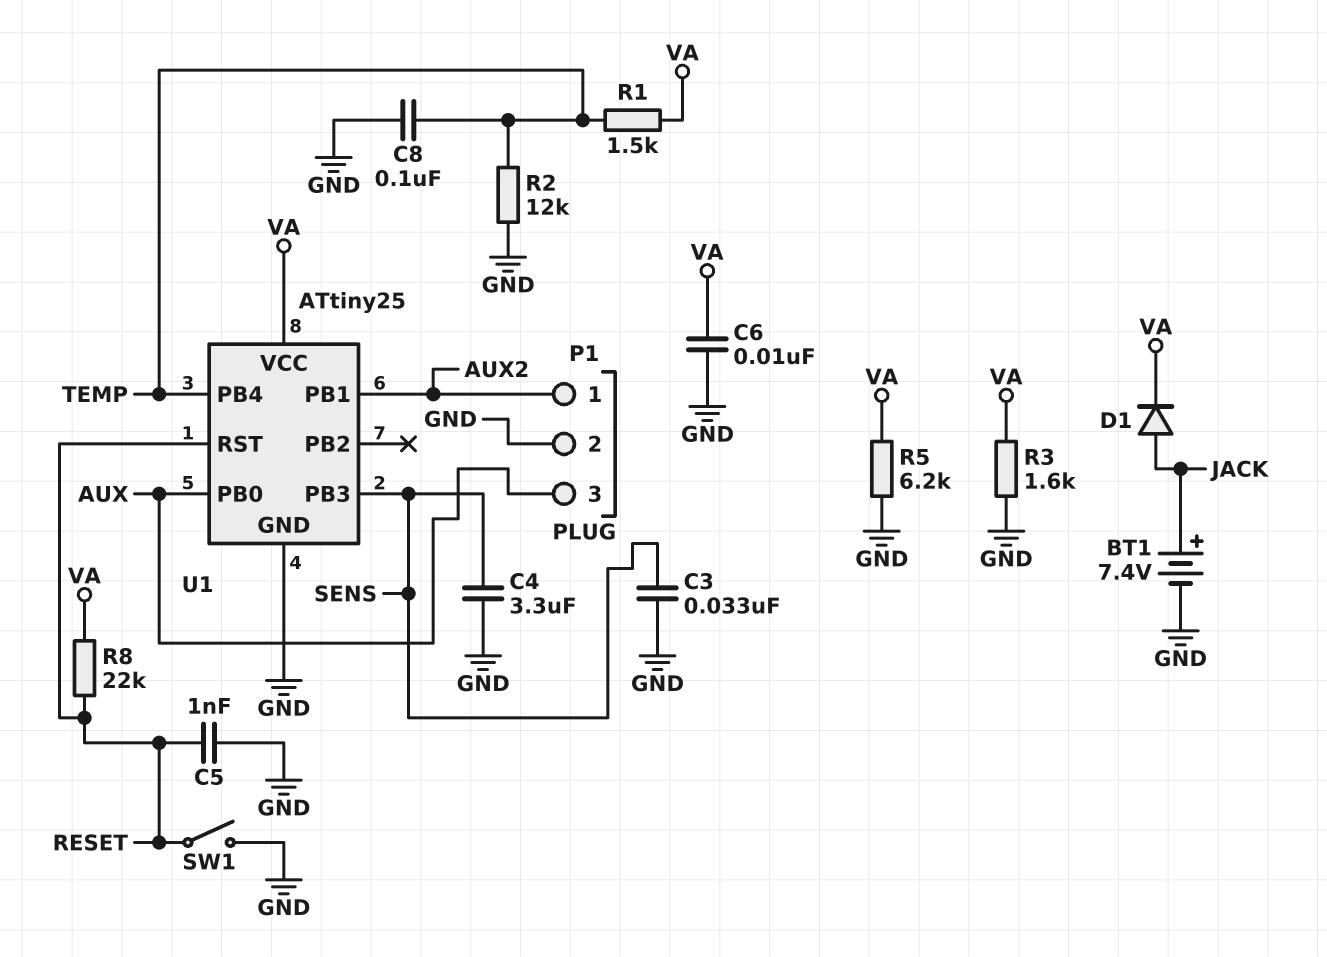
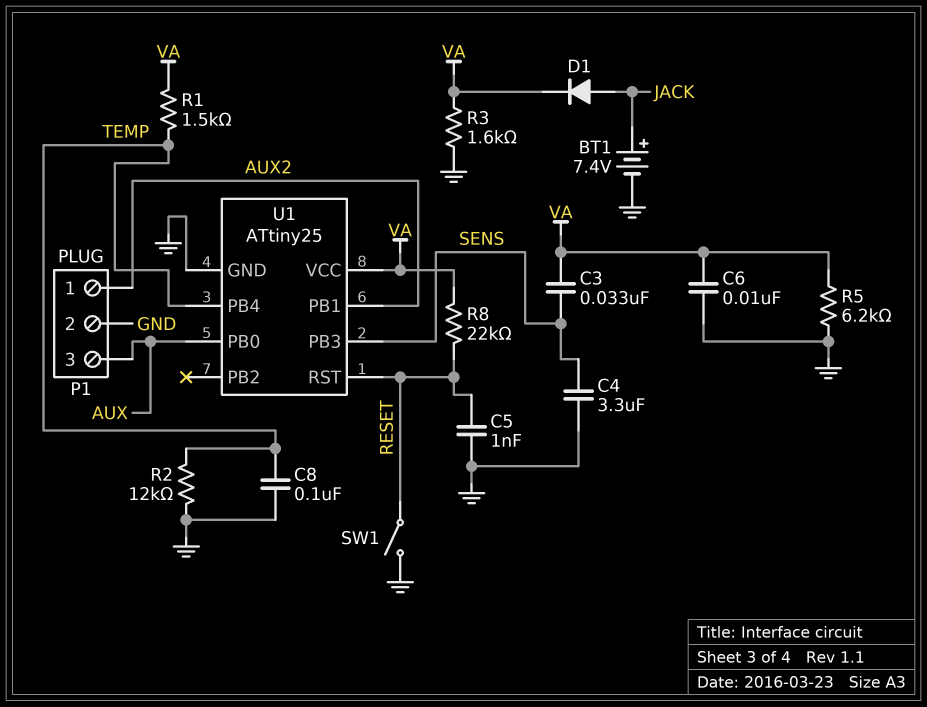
C3: 33nF (GND, SENS) -> 33nF (SENS, VA)

